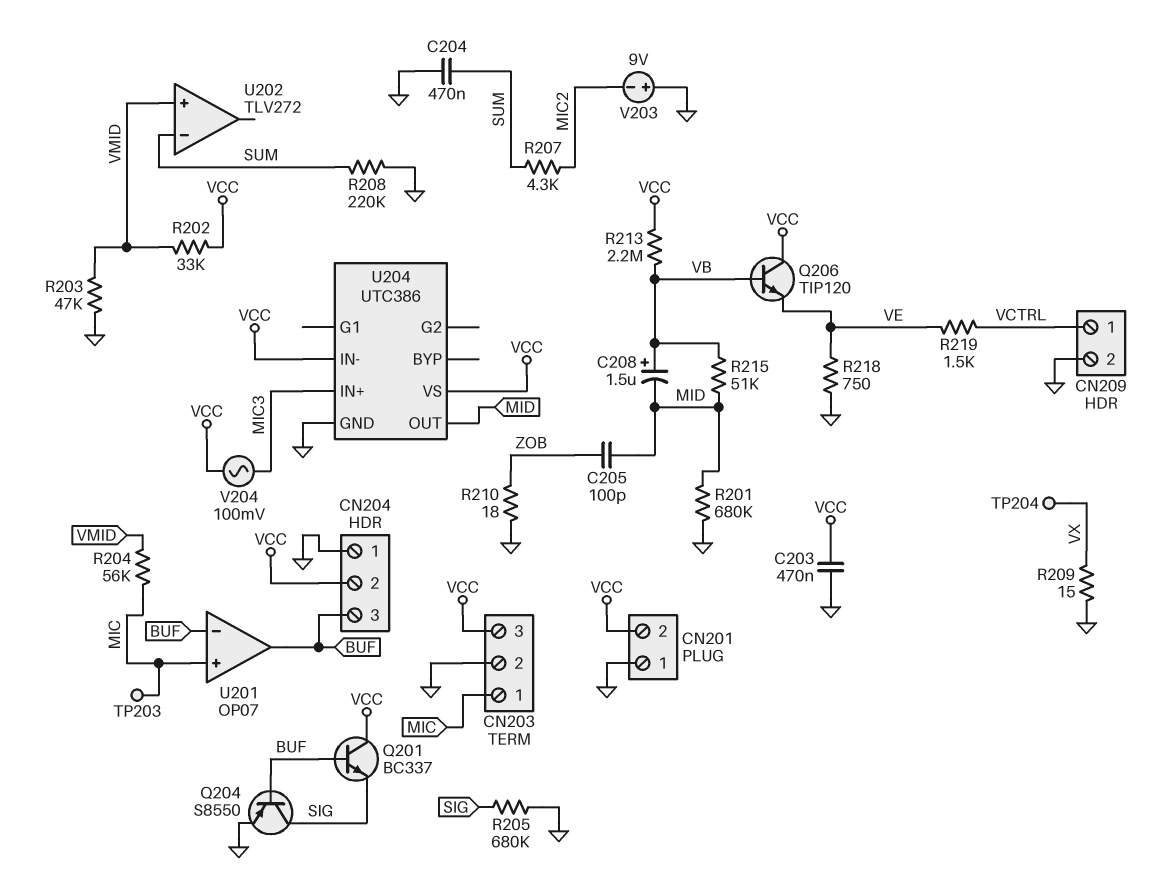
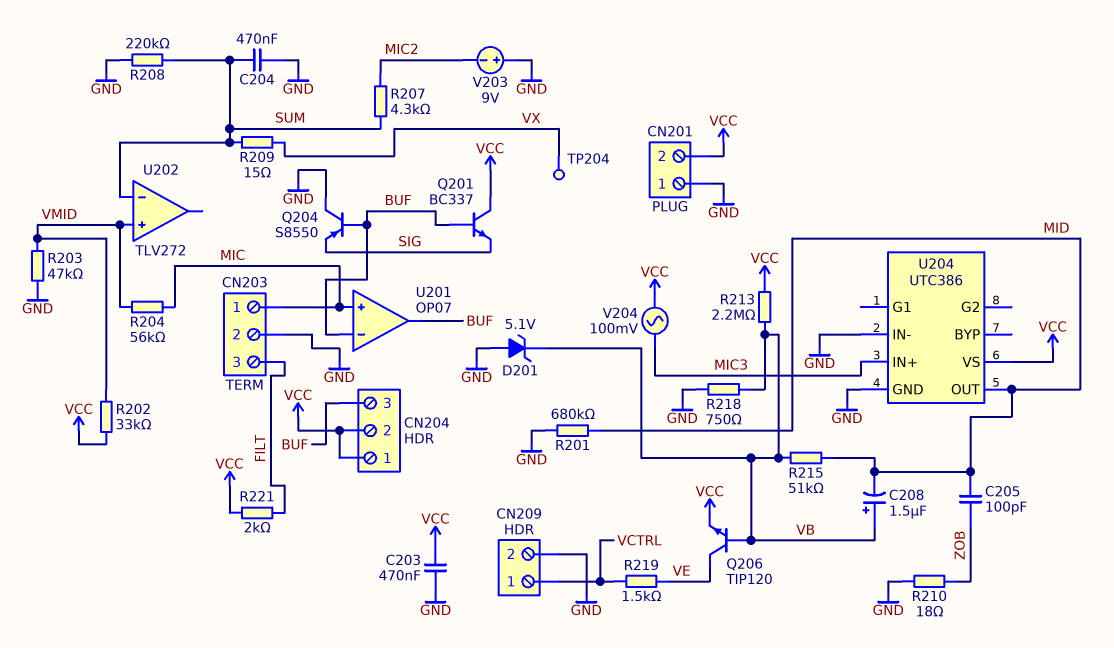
CN203 pin 3: VCC -> FILT
CN204 pin 1: GND -> VCC
D201: none -> zener 5.1V (A GND, K VB)
Q204: PNP S8550 (B BUF, C SIG, E GND) -> PNP S8550 (B BUF, C GND, E SIG)
Q206: NPN TIP120 (B VB, C VCC, E VE) -> NPN TIP120 (B VB, C VE, E VCC)
R205: 680k (GND, SIG) -> none
R209: 15 (GND, VX) -> 15 (SUM, VX)
R218: 750 (GND, VE) -> 750 (GND, VB)
R221: none -> 2k (FILT, VCC)
TP203: test point (MIC) -> none
U204 pin IN-: VCC -> GND

